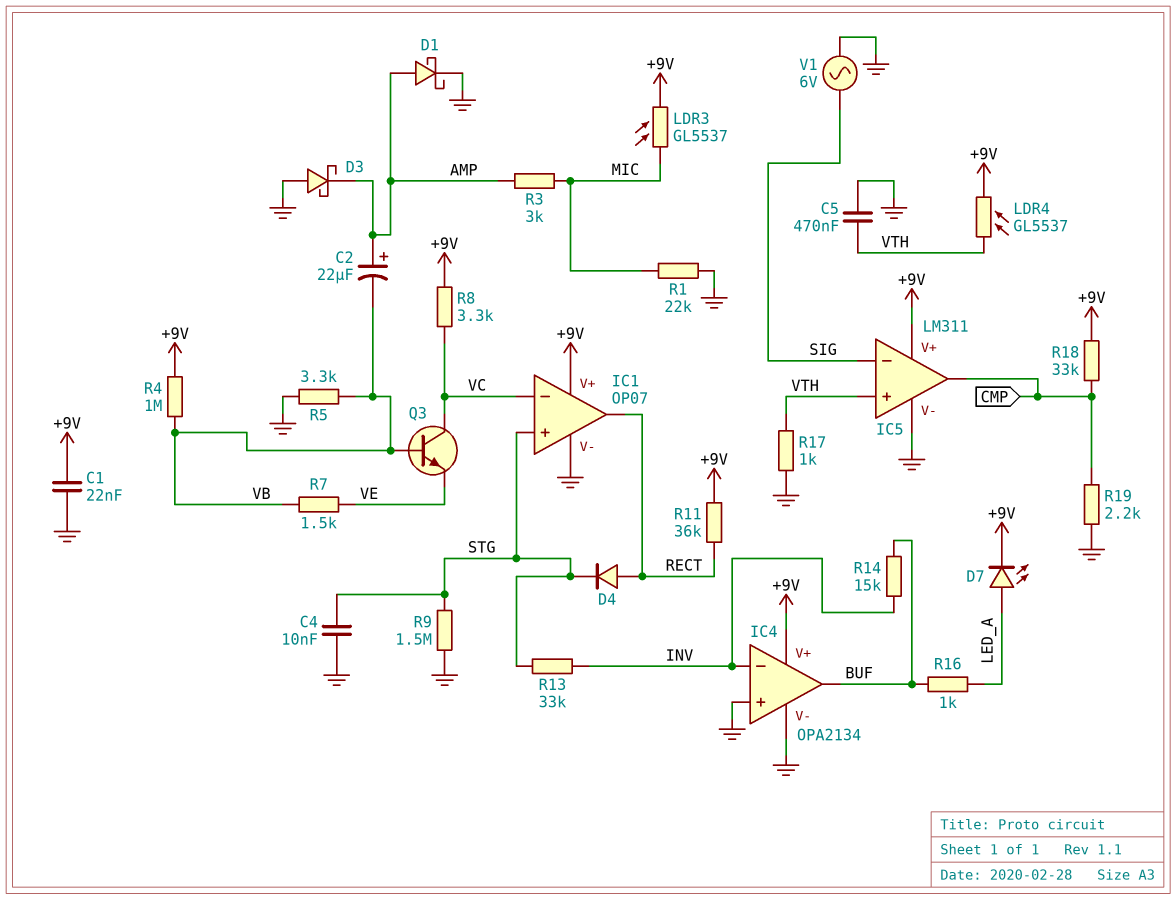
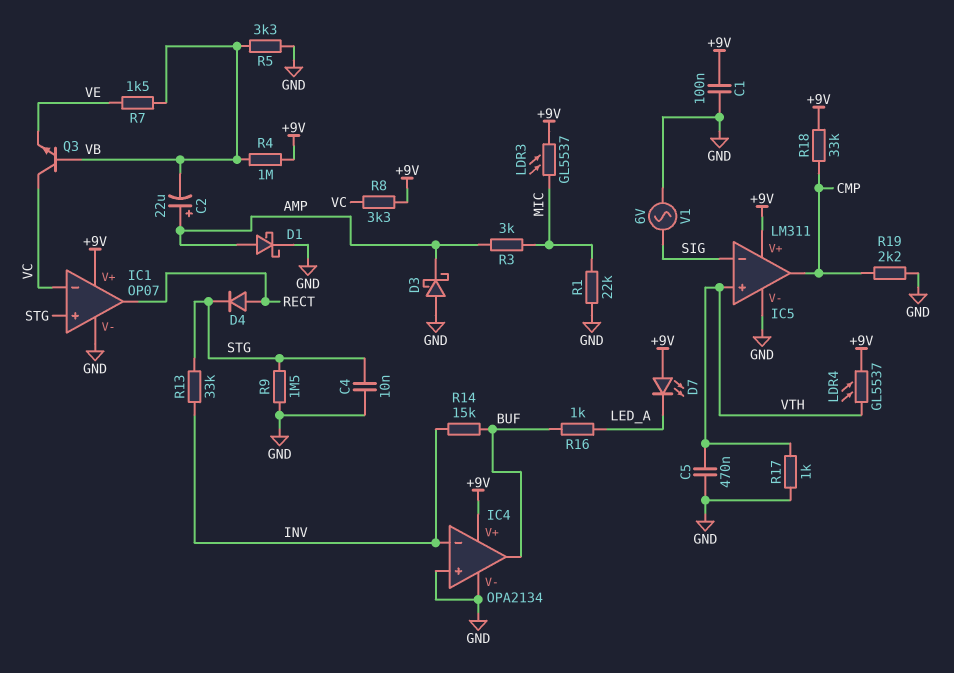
C1: 22nF (+9V, GND) -> 100nF (+9V, GND)
D7: LED (A LED_A, K +9V) -> LED (A +9V, K LED_A)
R11: 36k (+9V, RECT) -> none

